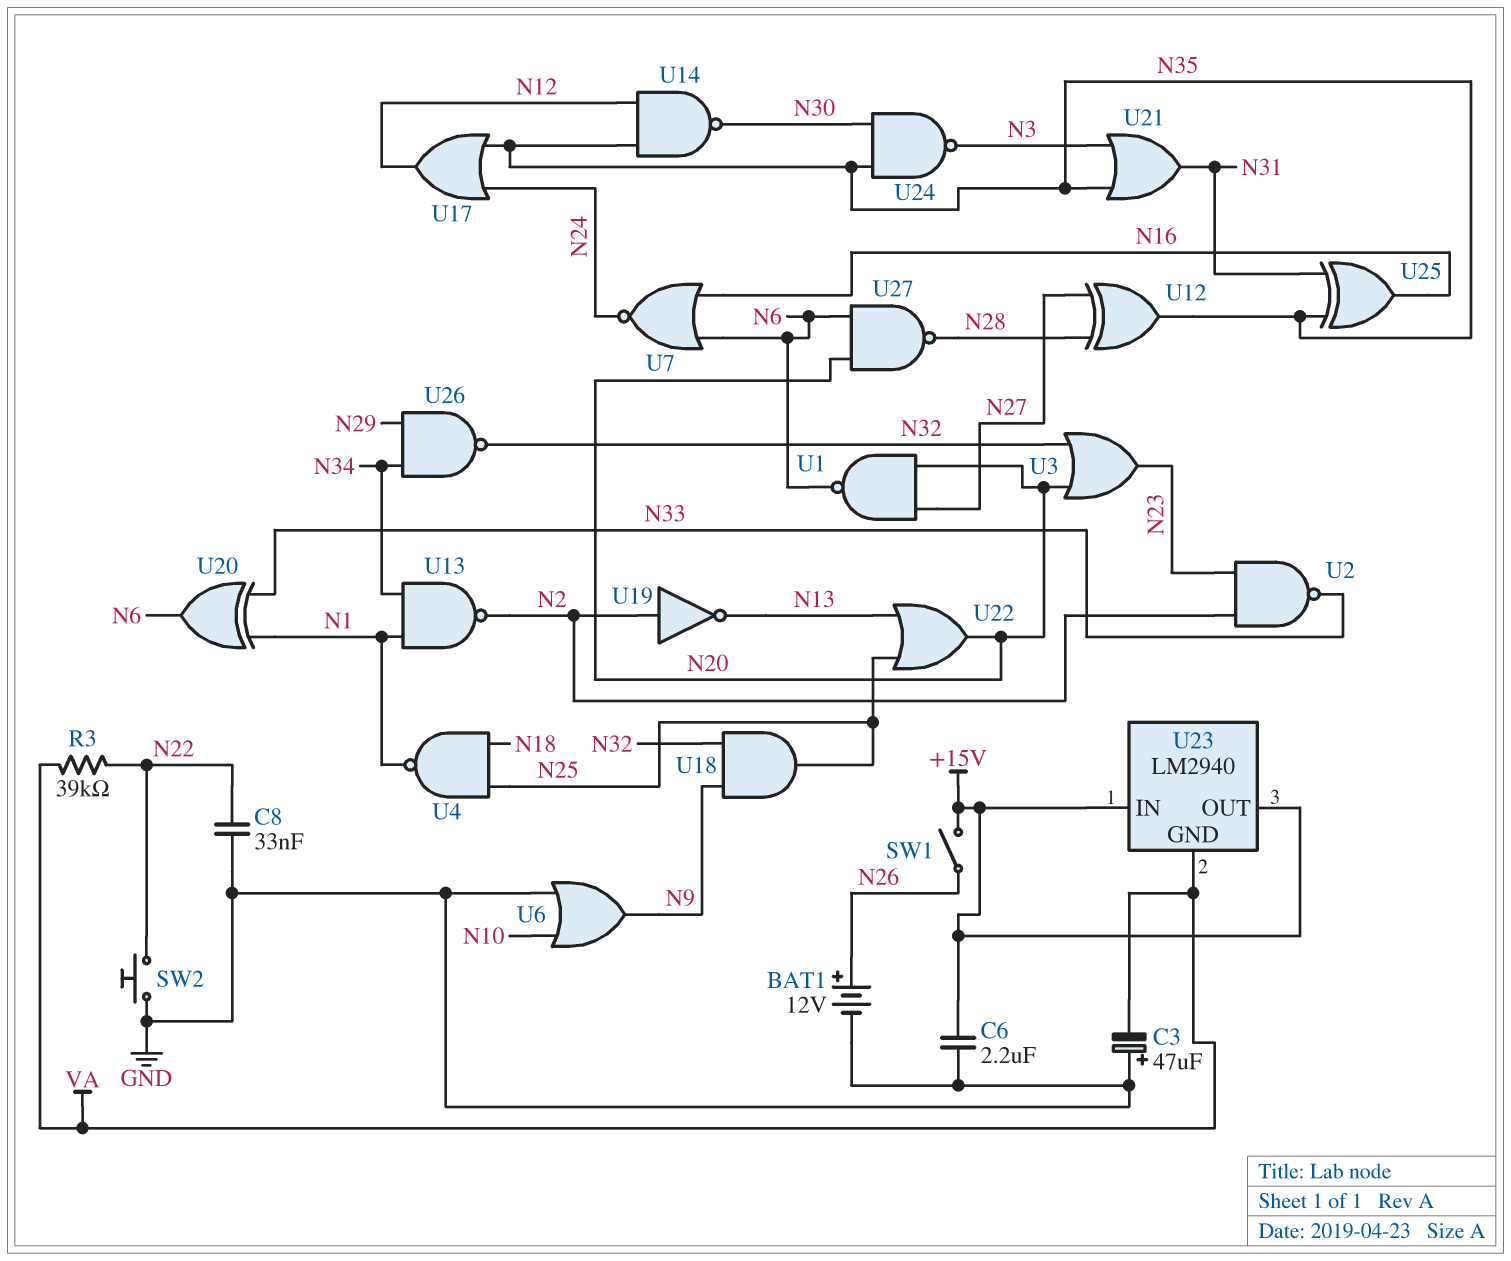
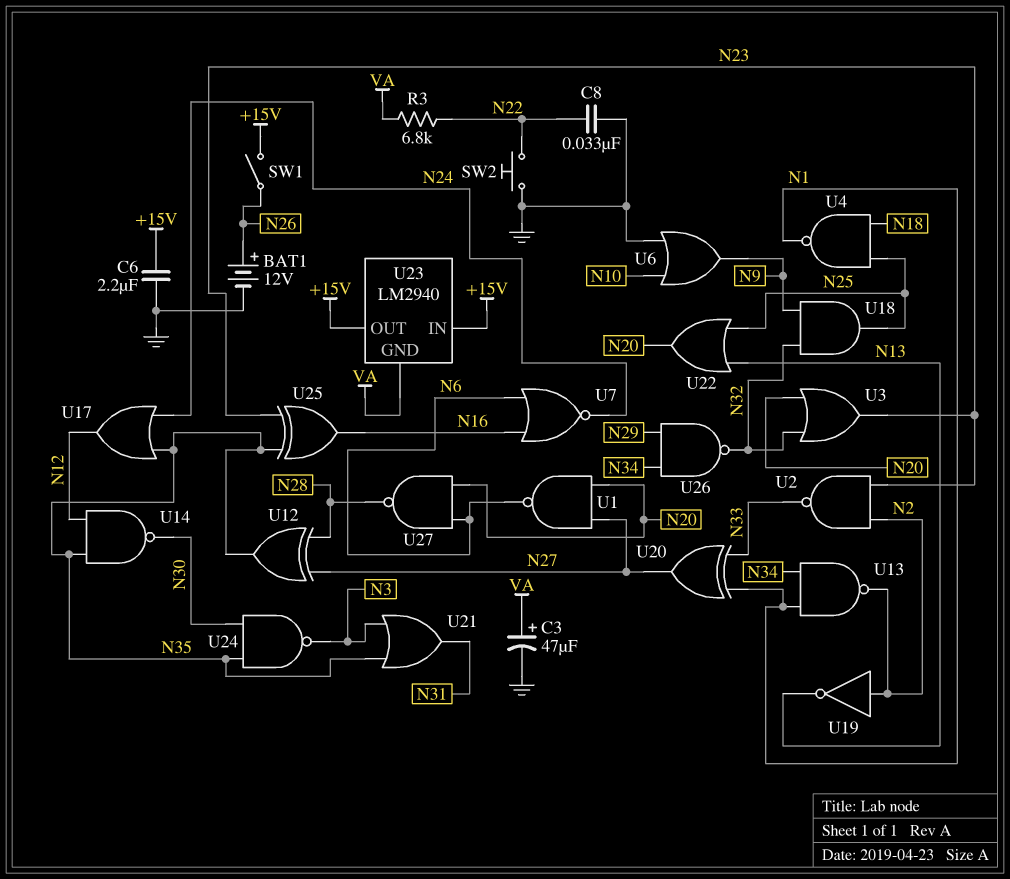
C3: 47uF (plus GND, minus VA) -> 47uF (plus VA, minus GND)
R3: 39k (N22, VA) -> 6.8k (N22, VA)
U20: XOR (in N1, in N33, out N6) -> XOR (in N1, in N33, out N27)
U25: XOR (in N31, in N35, out N16) -> XOR (in N23, in N35, out N16)

